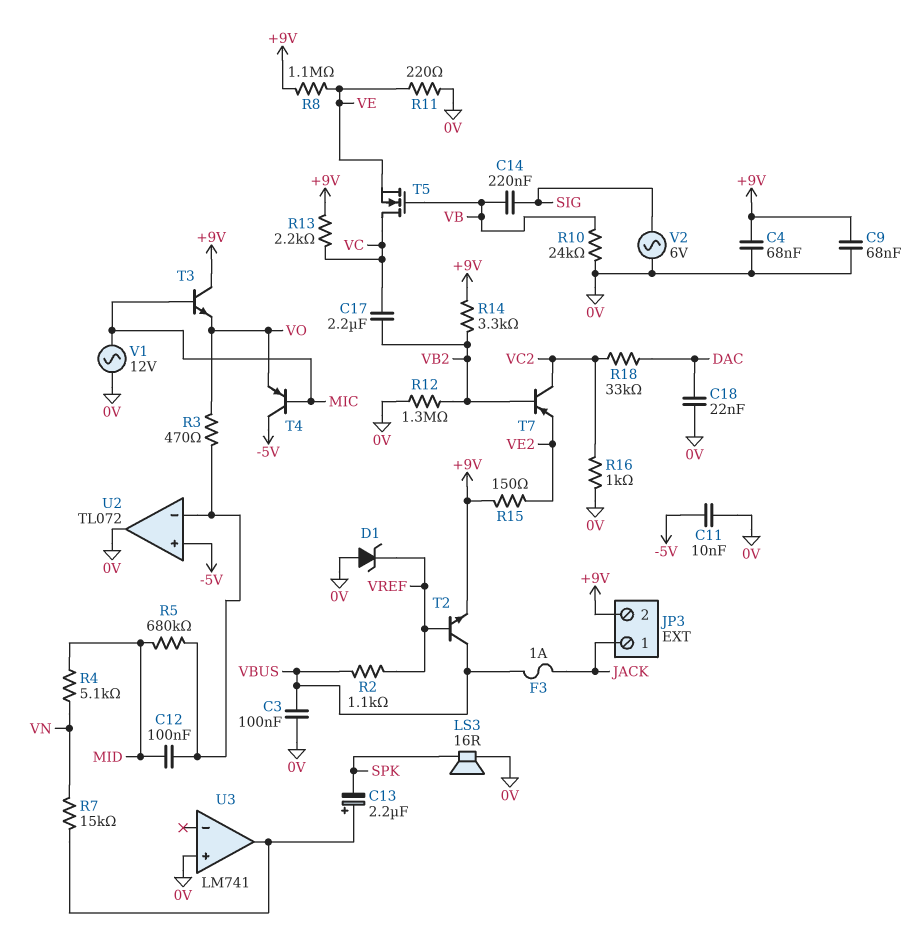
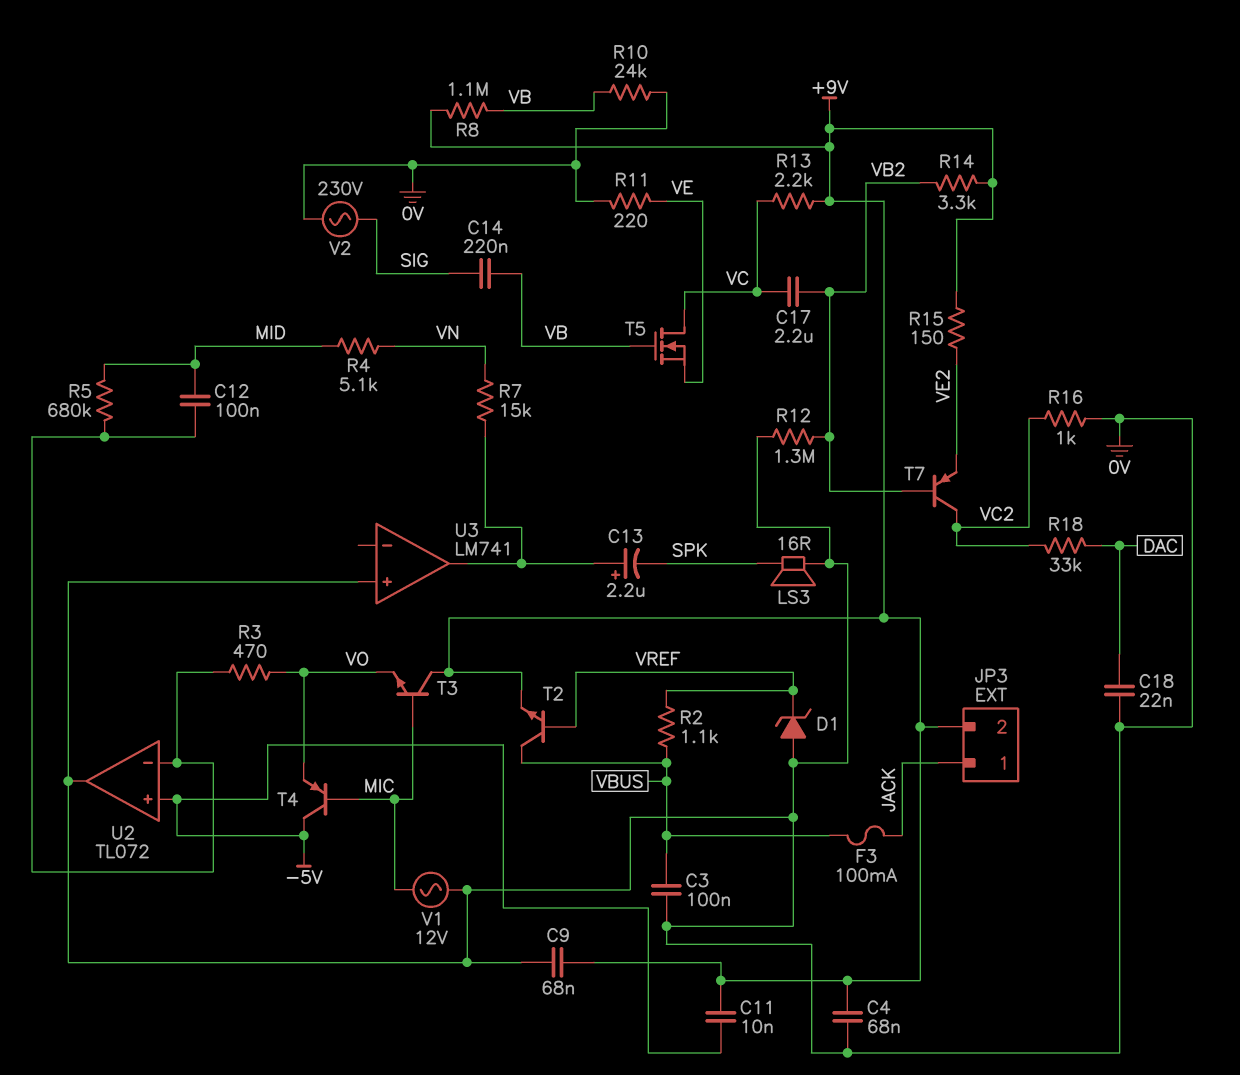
C11: 10nF (-5V, 0V) -> 10nF (+9V, -5V)
F3: 1A (JACK, VBUS) -> 100mA (JACK, VBUS)
R8: 1.1M (+9V, VE) -> 1.1M (+9V, VB)
V2: AC 6V (0V, SIG) -> AC 230V (0V, SIG)

